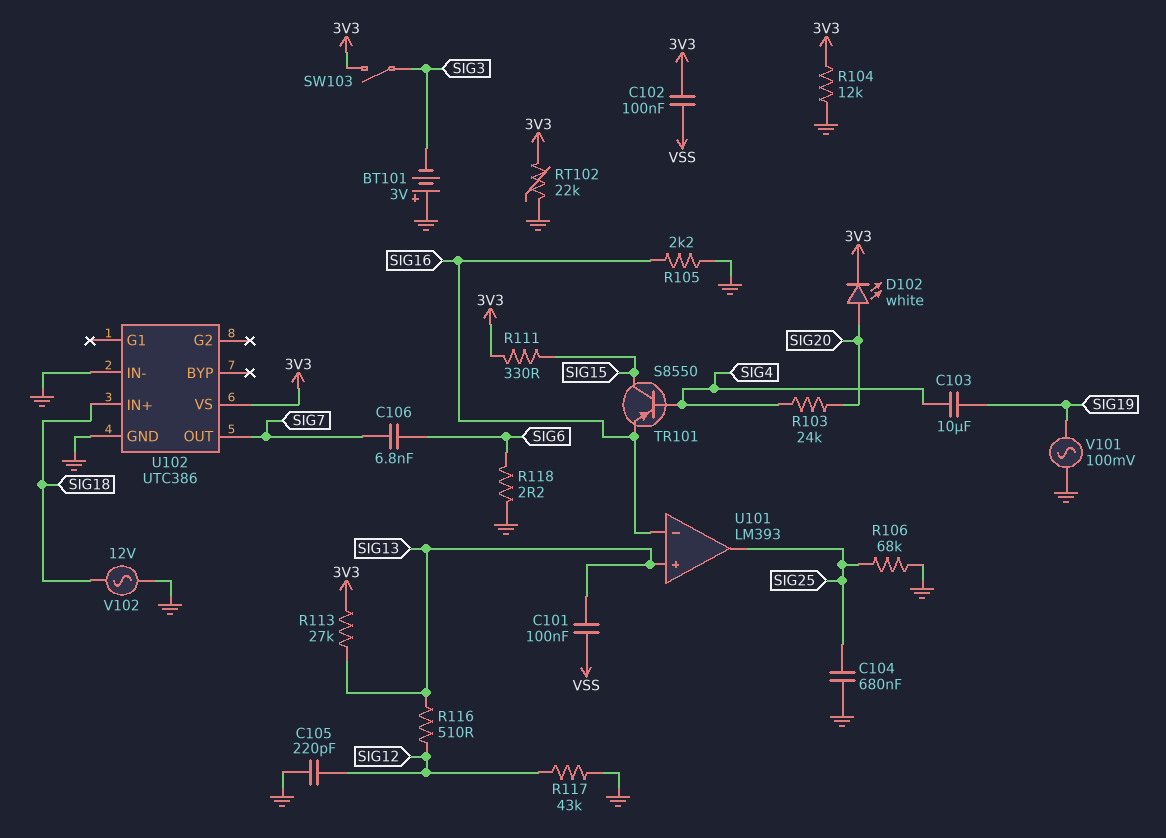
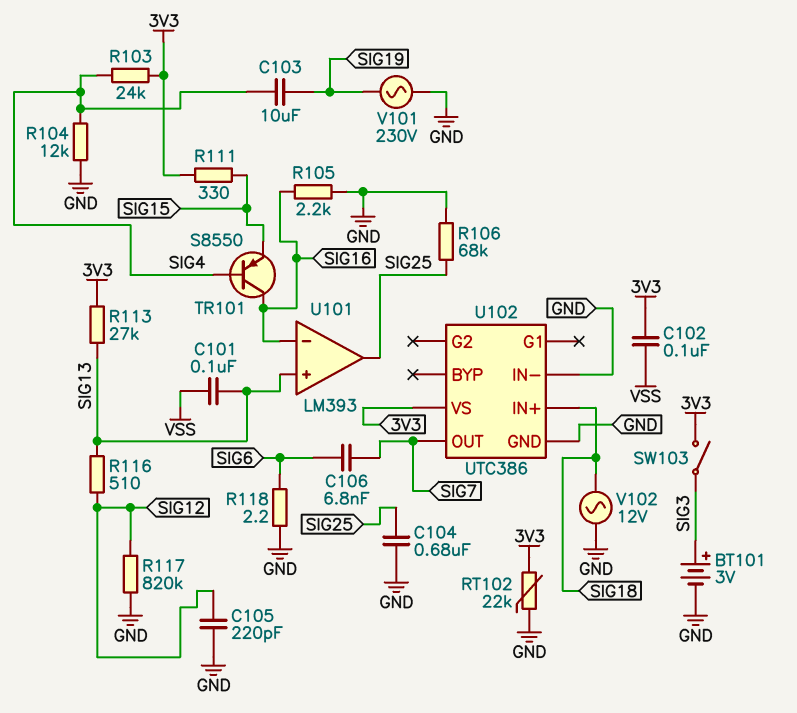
BT101: 3V (plus GND, minus SIG3) -> 3V (plus SIG3, minus GND)
D102: LED white (A SIG20, K 3V3) -> none
R103: 24k (SIG4, SIG20) -> 24k (3V3, SIG4)
R104: 12k (3V3, GND) -> 12k (GND, SIG4)
R117: 43k (GND, SIG12) -> 820k (GND, SIG12)
TR101: PNP S8550 (B SIG4, C SIG15, E SIG16) -> PNP S8550 (B SIG4, C SIG16, E SIG15)
V101: AC 100mV (GND, SIG19) -> AC 230V (GND, SIG19)

